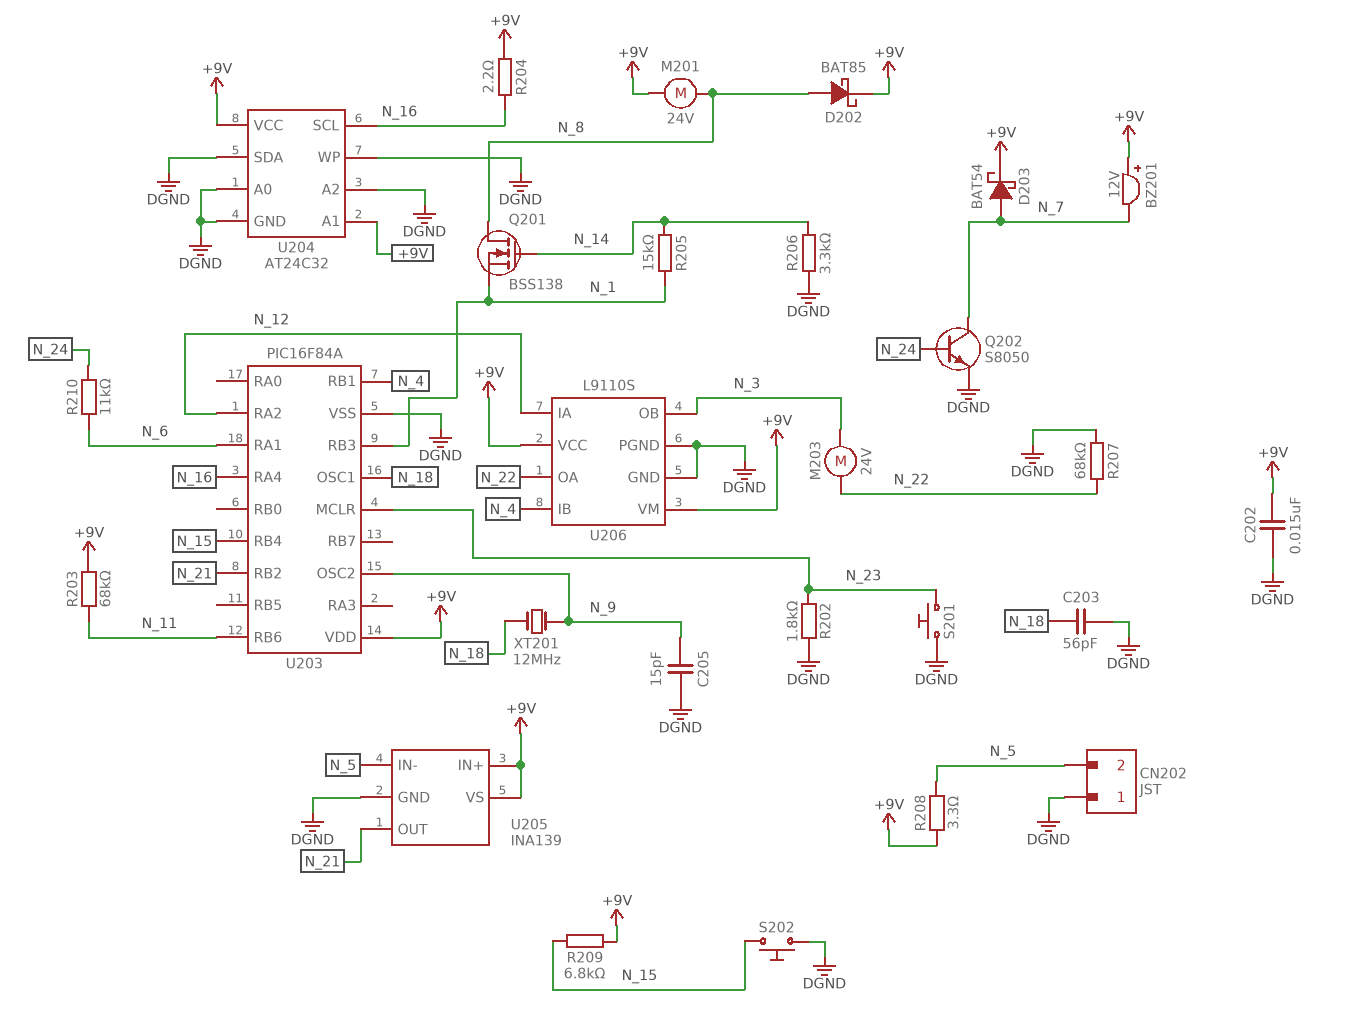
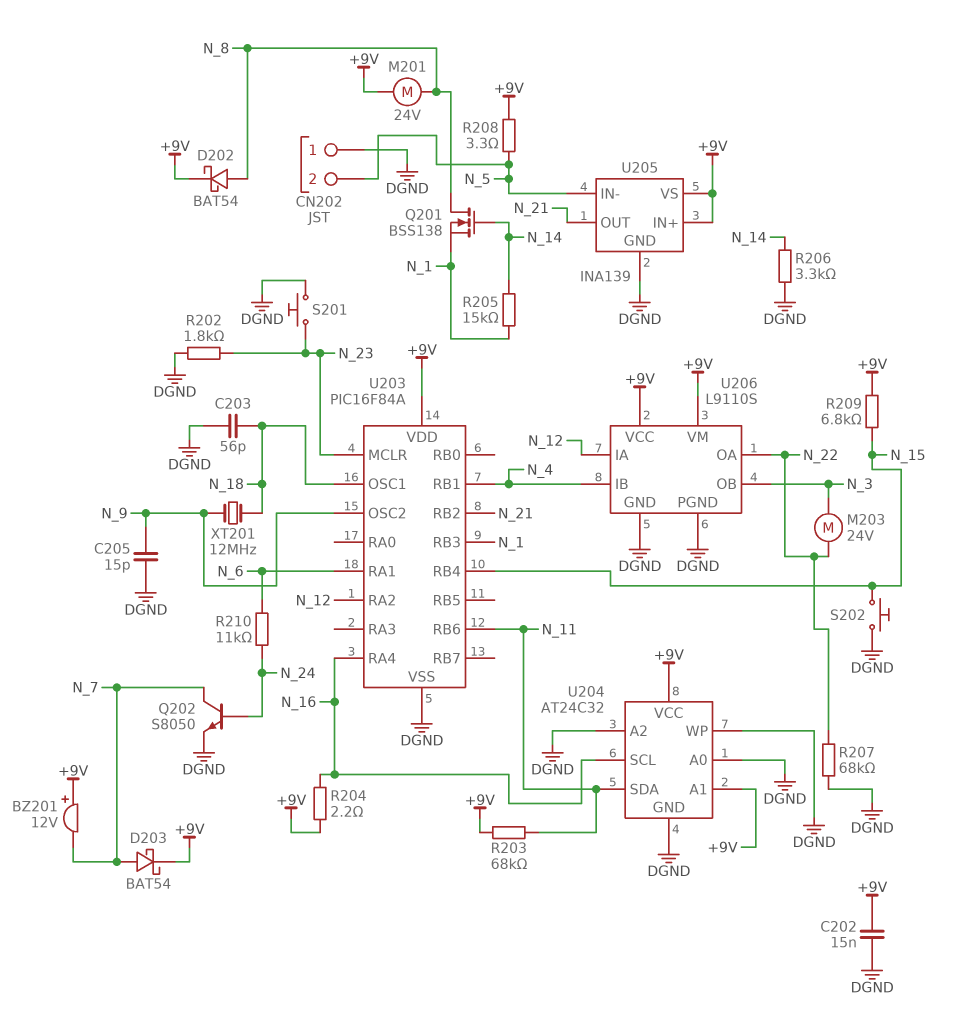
D202: schottky BAT85 (A N_8, K +9V) -> schottky BAT54 (A N_8, K +9V)
U204 pin SDA: DGND -> N_11

